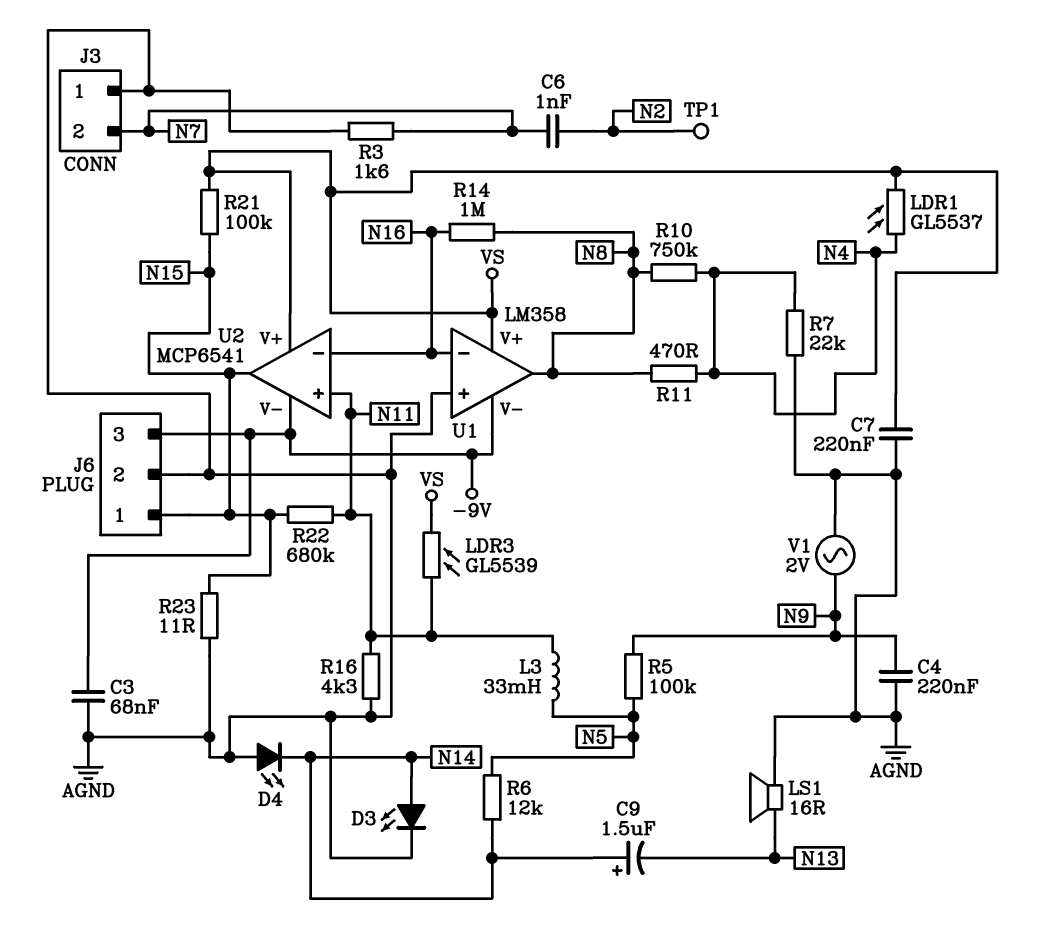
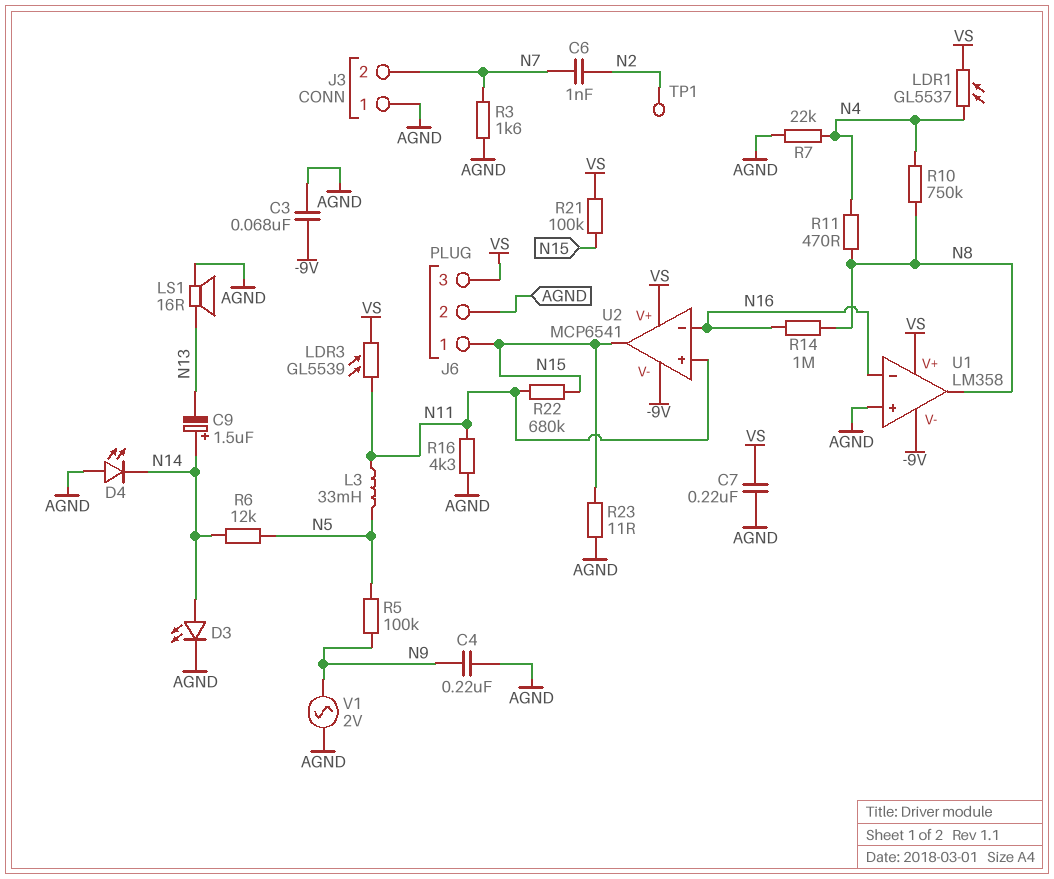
J6 pin 3: -9V -> VS

